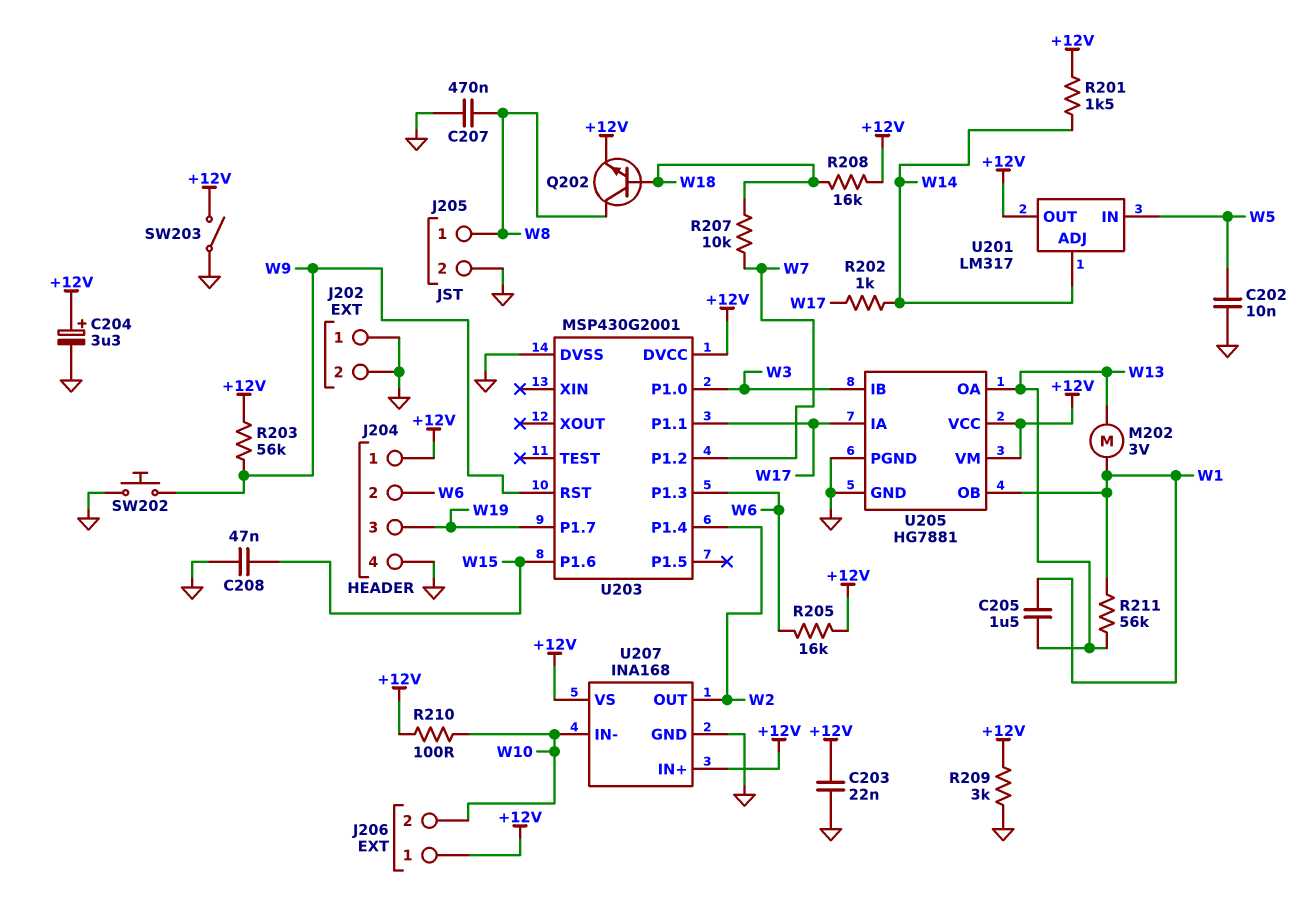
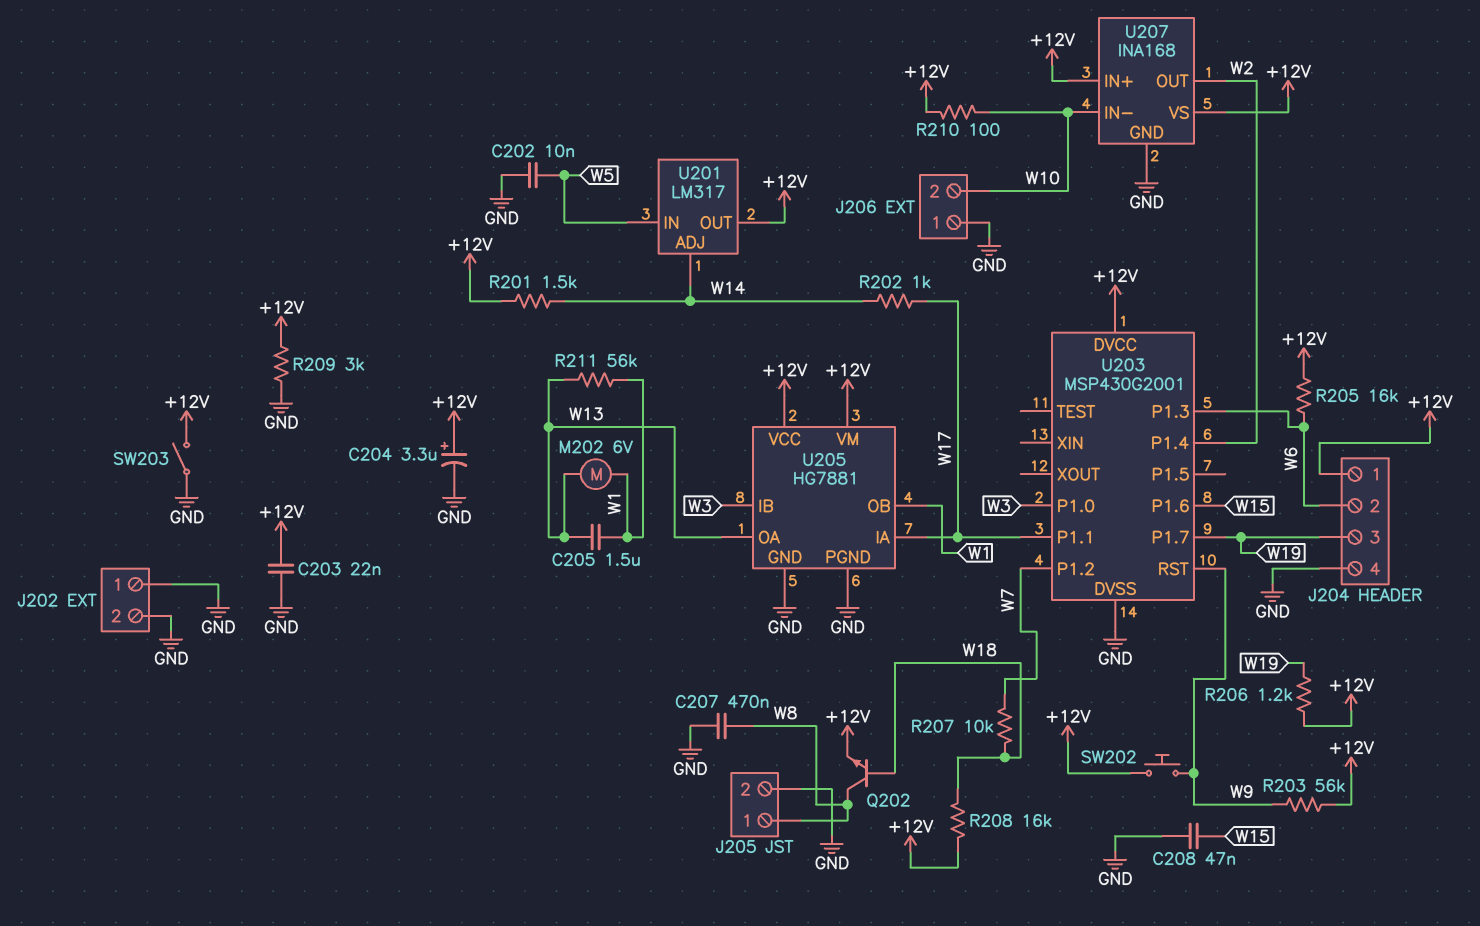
J206 pin 1: +12V -> GND
M202: motor 3V (W1, W13) -> motor 6V (W1, W13)
R206: none -> 1.2k (+12V, W19)
SW202: button (GND, W9) -> button (+12V, W9)

